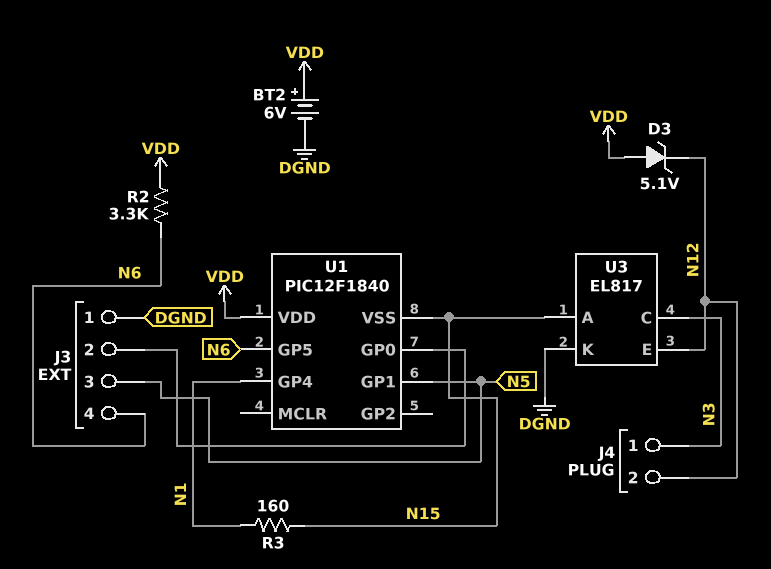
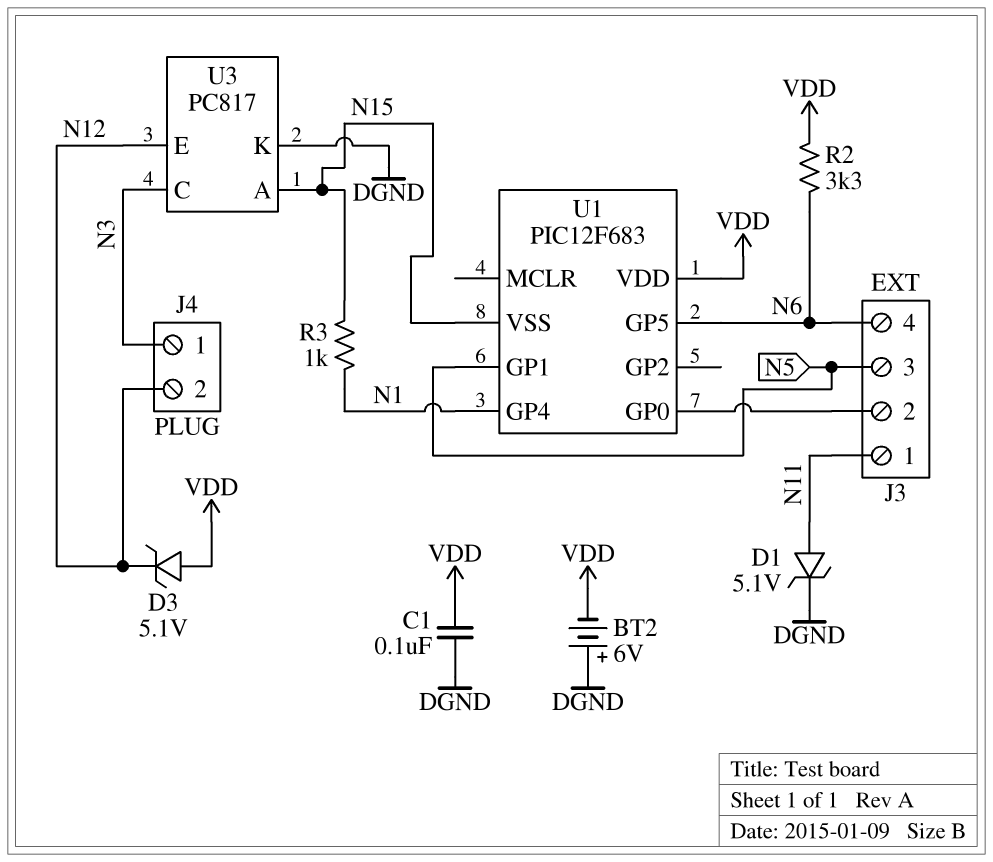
BT2: 6V (plus VDD, minus DGND) -> 6V (plus DGND, minus VDD)
C1: none -> 100nF (DGND, VDD)
D1: none -> zener 5.1V (A N11, K DGND)
J3 pin 1: DGND -> N11
R3: 160 (N1, N15) -> 1k (N1, N15)
U1: PIC12F1840 -> PIC12F683
U3: EL817 -> PC817

